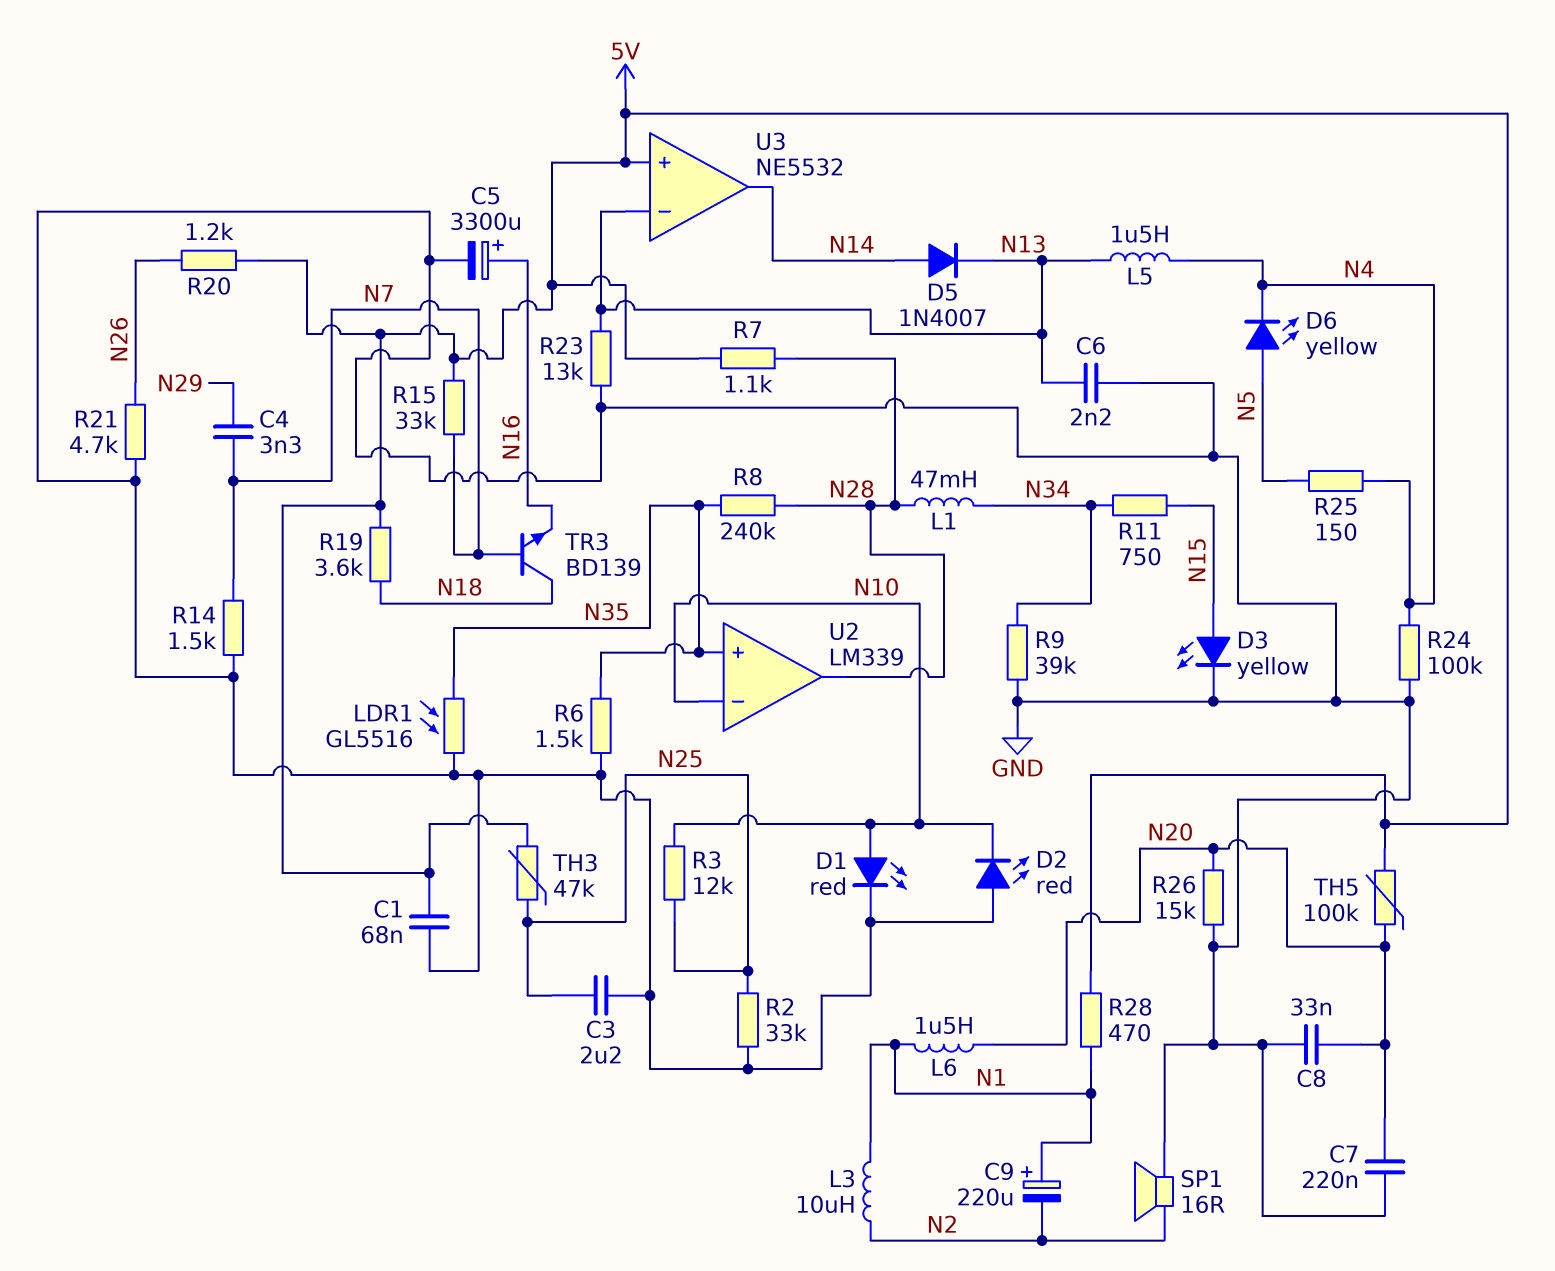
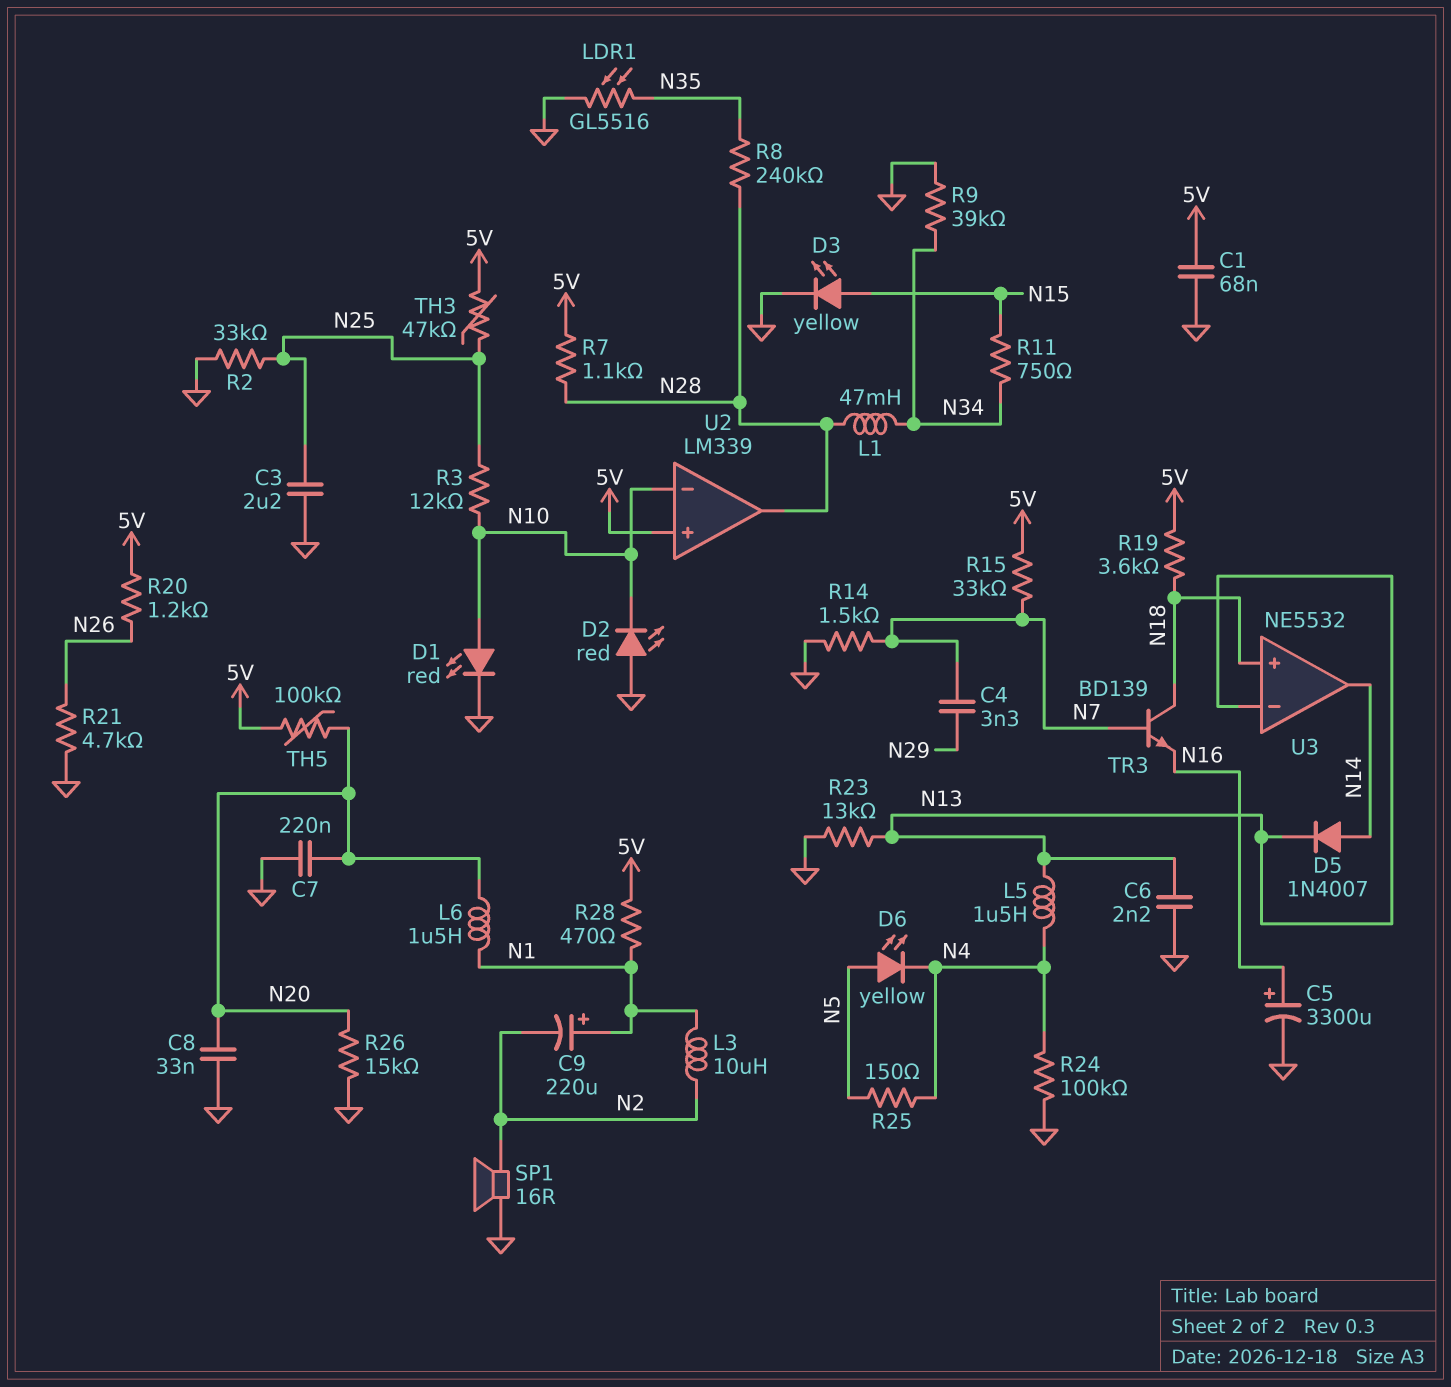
R6: 1.5k (GND, N35) -> none
U2 pin in+: N35 -> 5V
U3 pin in+: 5V -> N18

